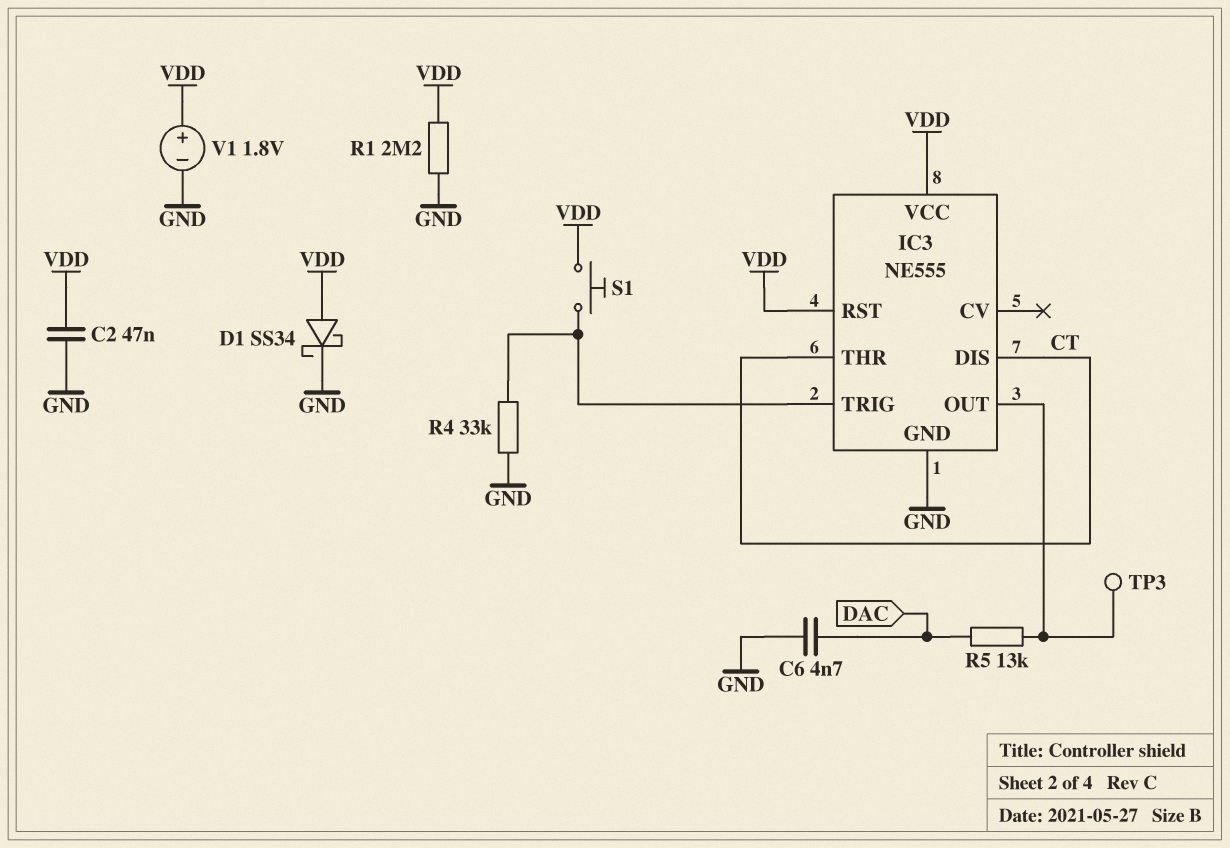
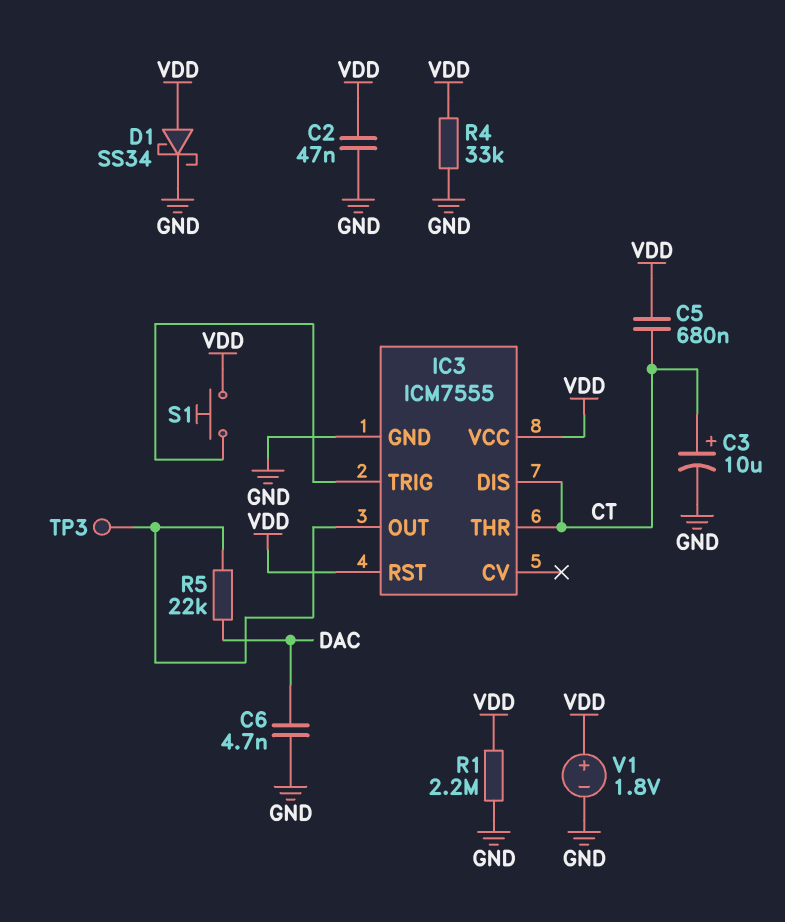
C3: none -> 10uF (plus CT, minus GND)
C5: none -> 680nF (CT, VDD)
IC3: NE555 -> ICM7555
R4: 33k (GND, IC3/TRIG) -> 33k (GND, VDD)
R5: 13k (DAC, IC3/OUT) -> 22k (DAC, IC3/OUT)

